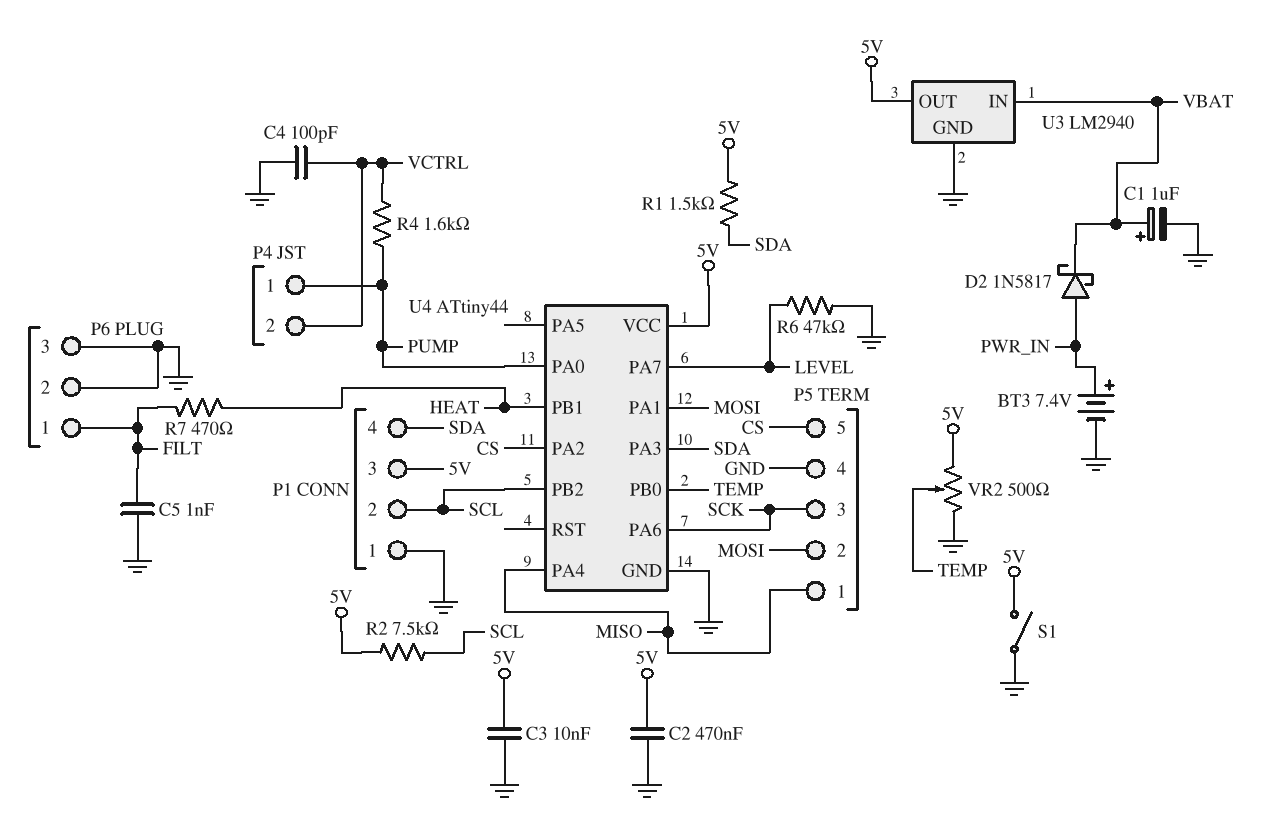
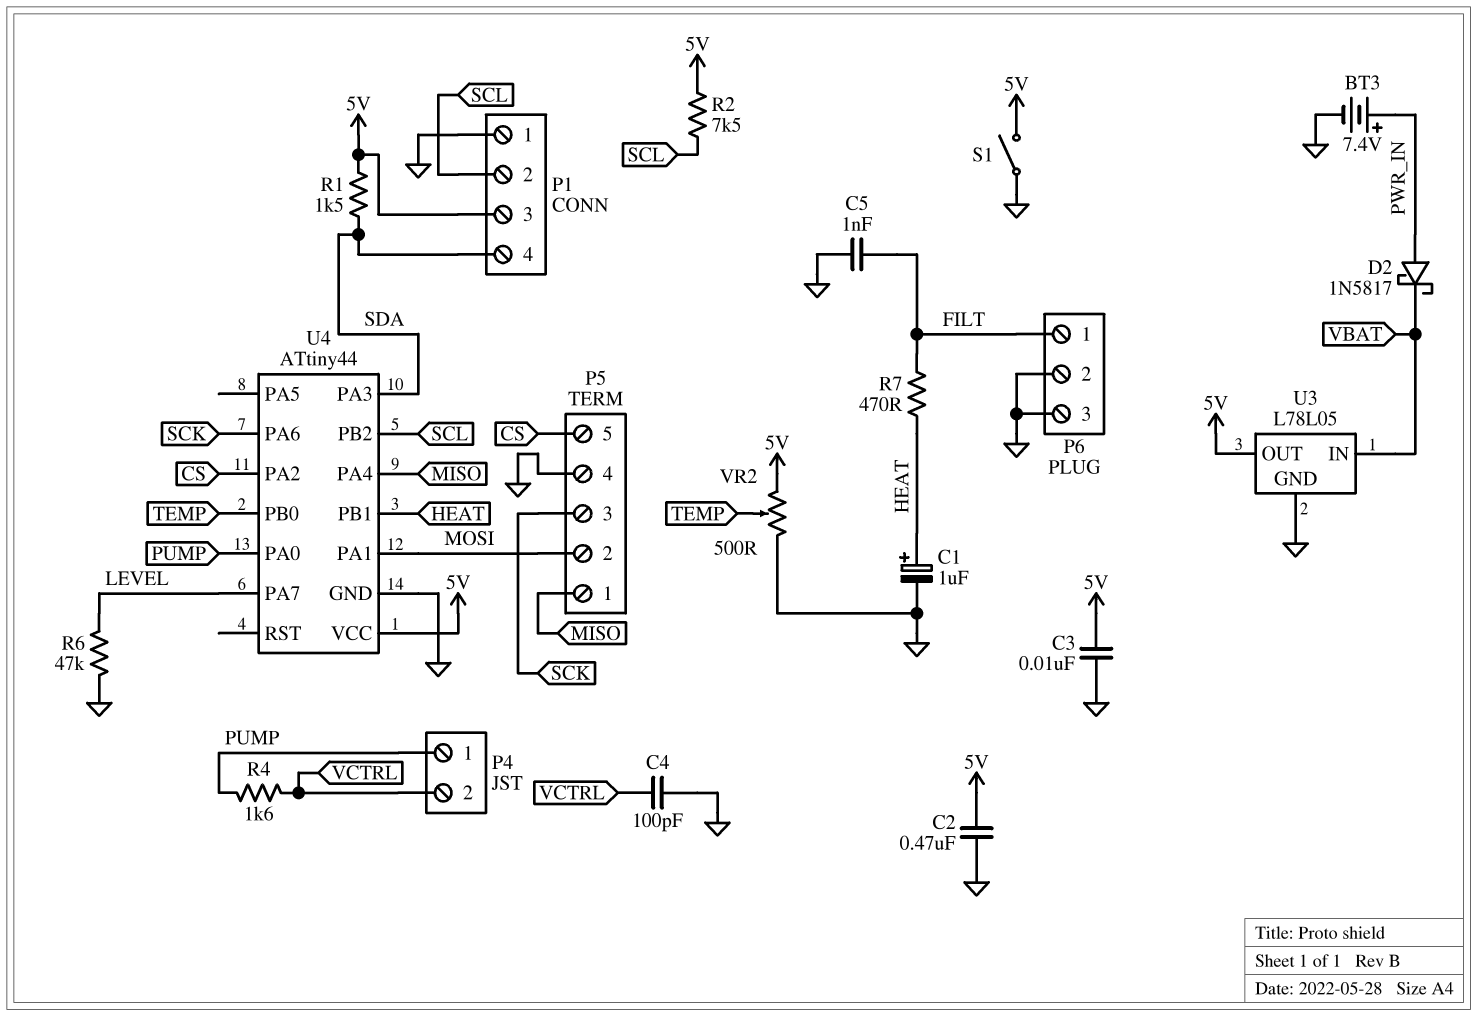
C1: 1uF (plus VBAT, minus GND) -> 1uF (plus HEAT, minus GND)
U3: LM2940 -> L78L05

